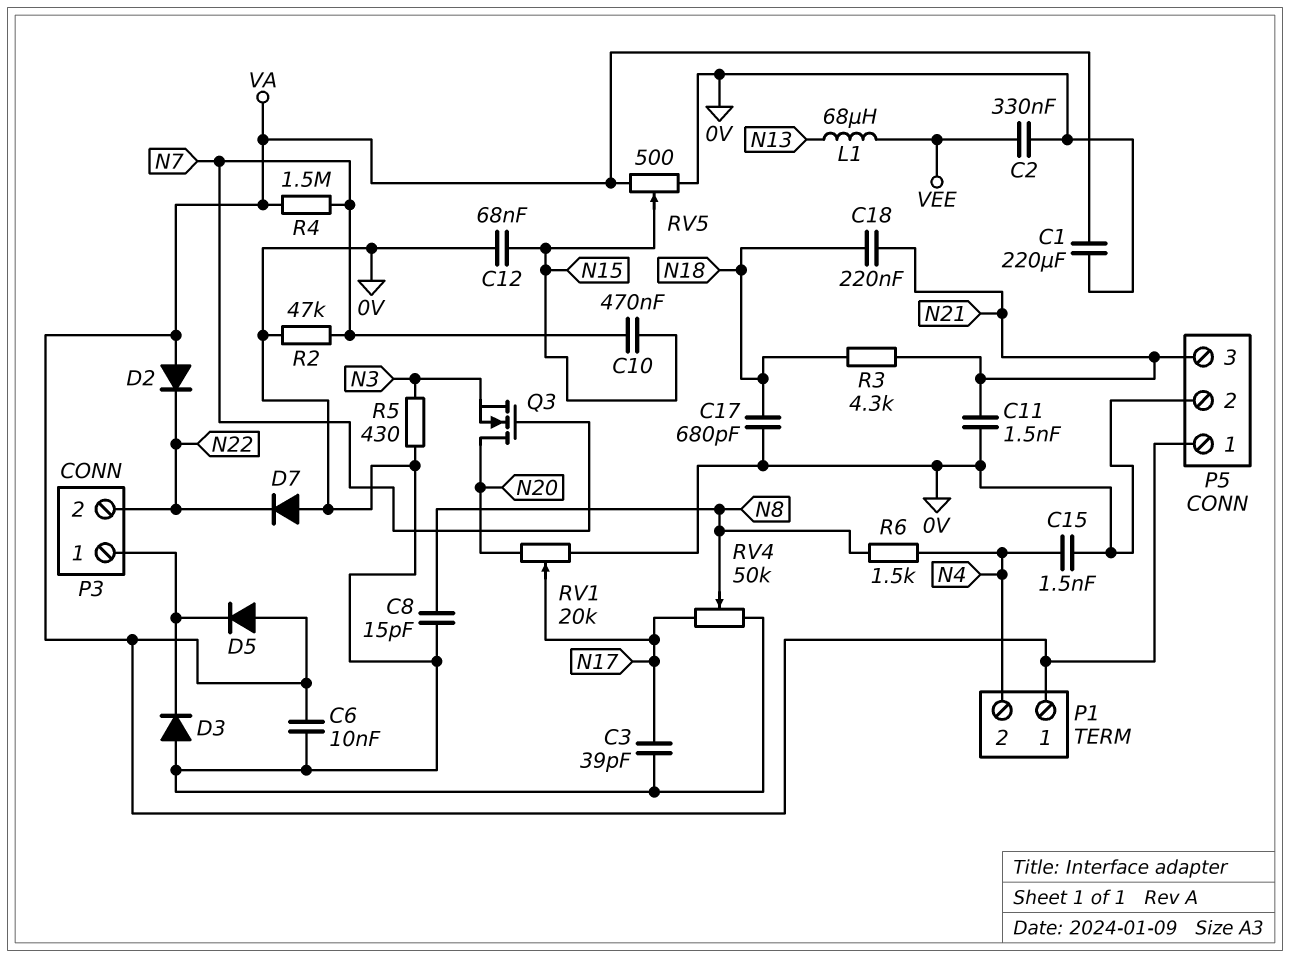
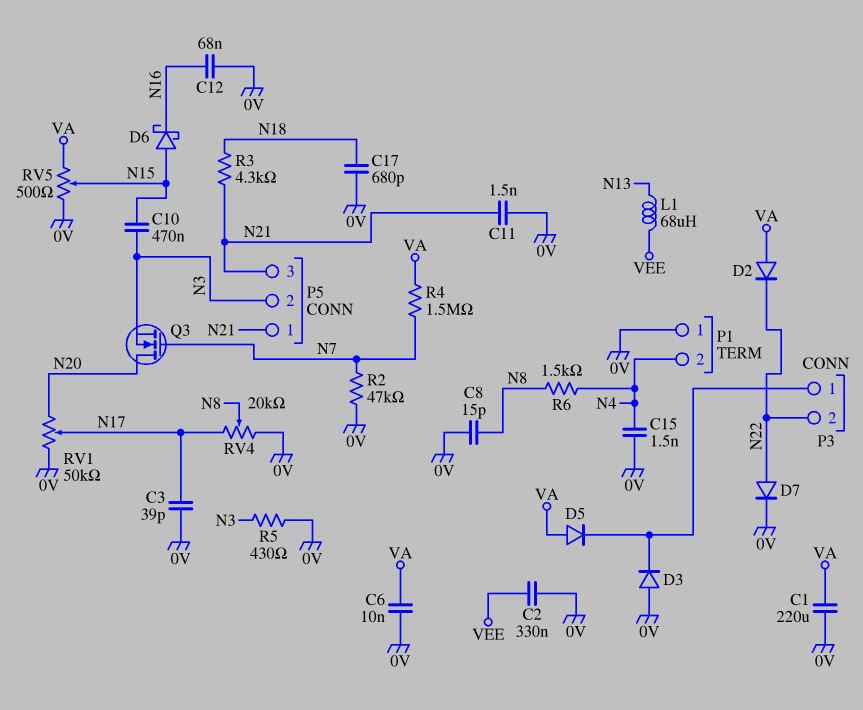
C10: 470nF (N7, N15) -> 470nF (N3, N15)
C12: 68nF (0V, N15) -> 68nF (0V, N16)
C18: 220nF (N18, N21) -> none
D6: none -> schottky (A N15, K N16)
D7: diode (A 0V, K N22) -> diode (A N22, K 0V)
P1 pin 1: VA -> 0V
P5 pin 1: VA -> N21
P5 pin 2: 0V -> N3
RV1: 20k (0V, N20, wiper N17) -> 50k (0V, N20, wiper N17)
RV4: 50k (0V, N17, wiper N8) -> 20k (0V, N17, wiper N8)

